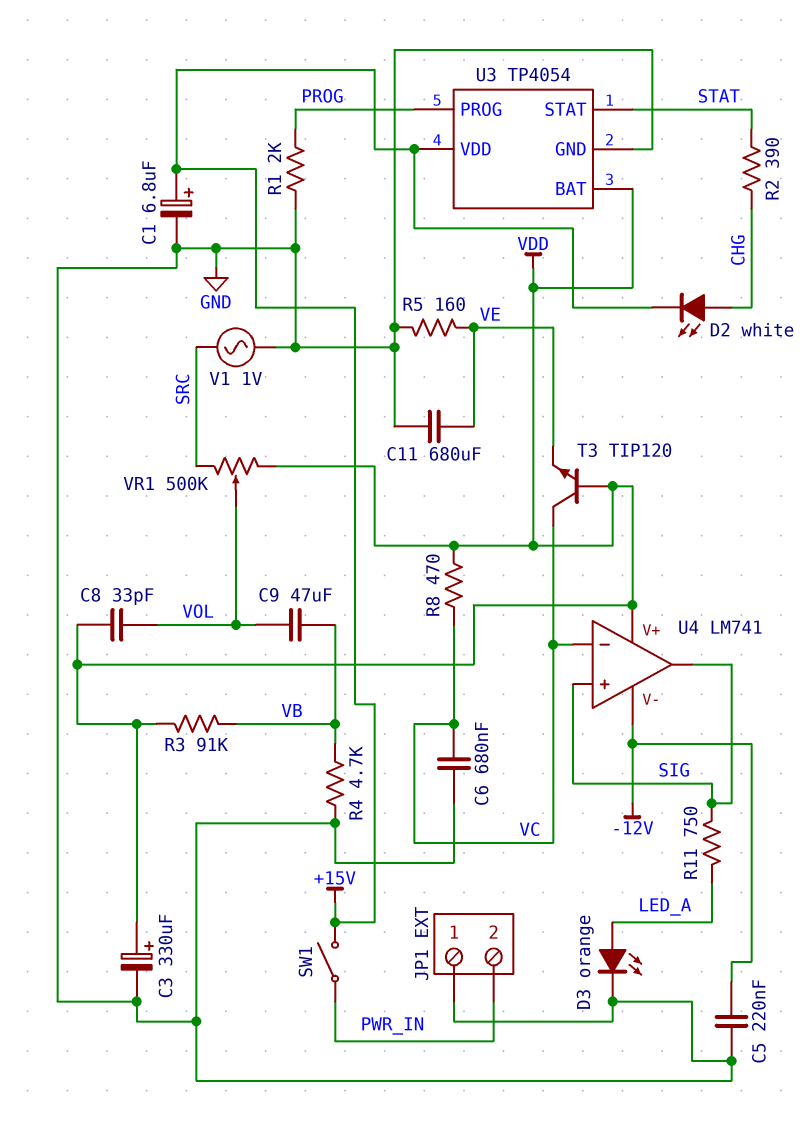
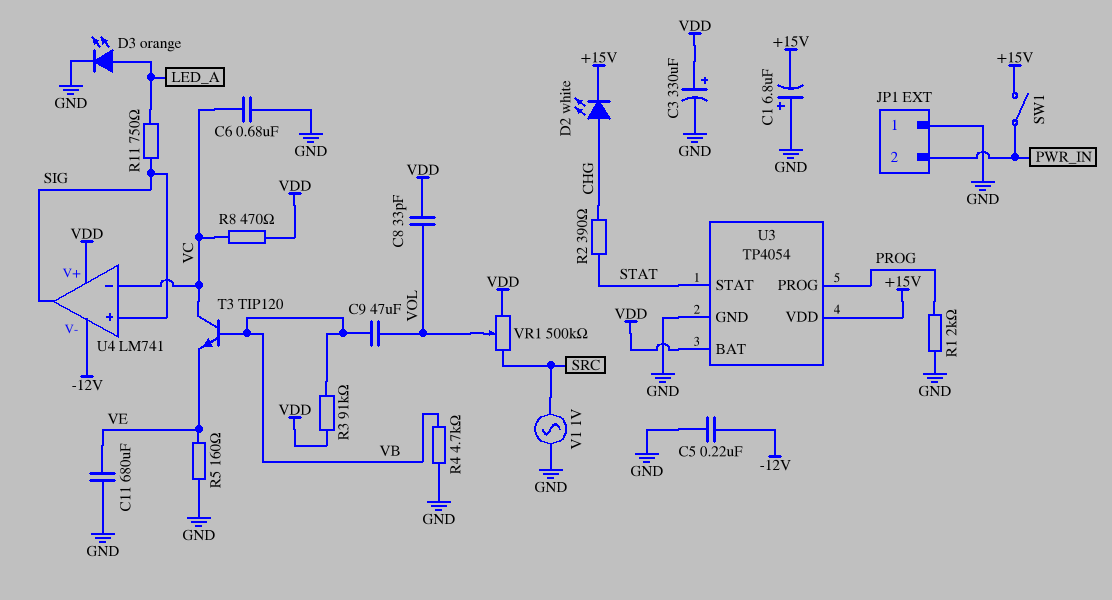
C1: 6.8uF (plus +15V, minus GND) -> 6.8uF (plus GND, minus +15V)
T3: NPN TIP120 (B VDD, C VC, E VE) -> NPN TIP120 (B VB, C VC, E VE)

